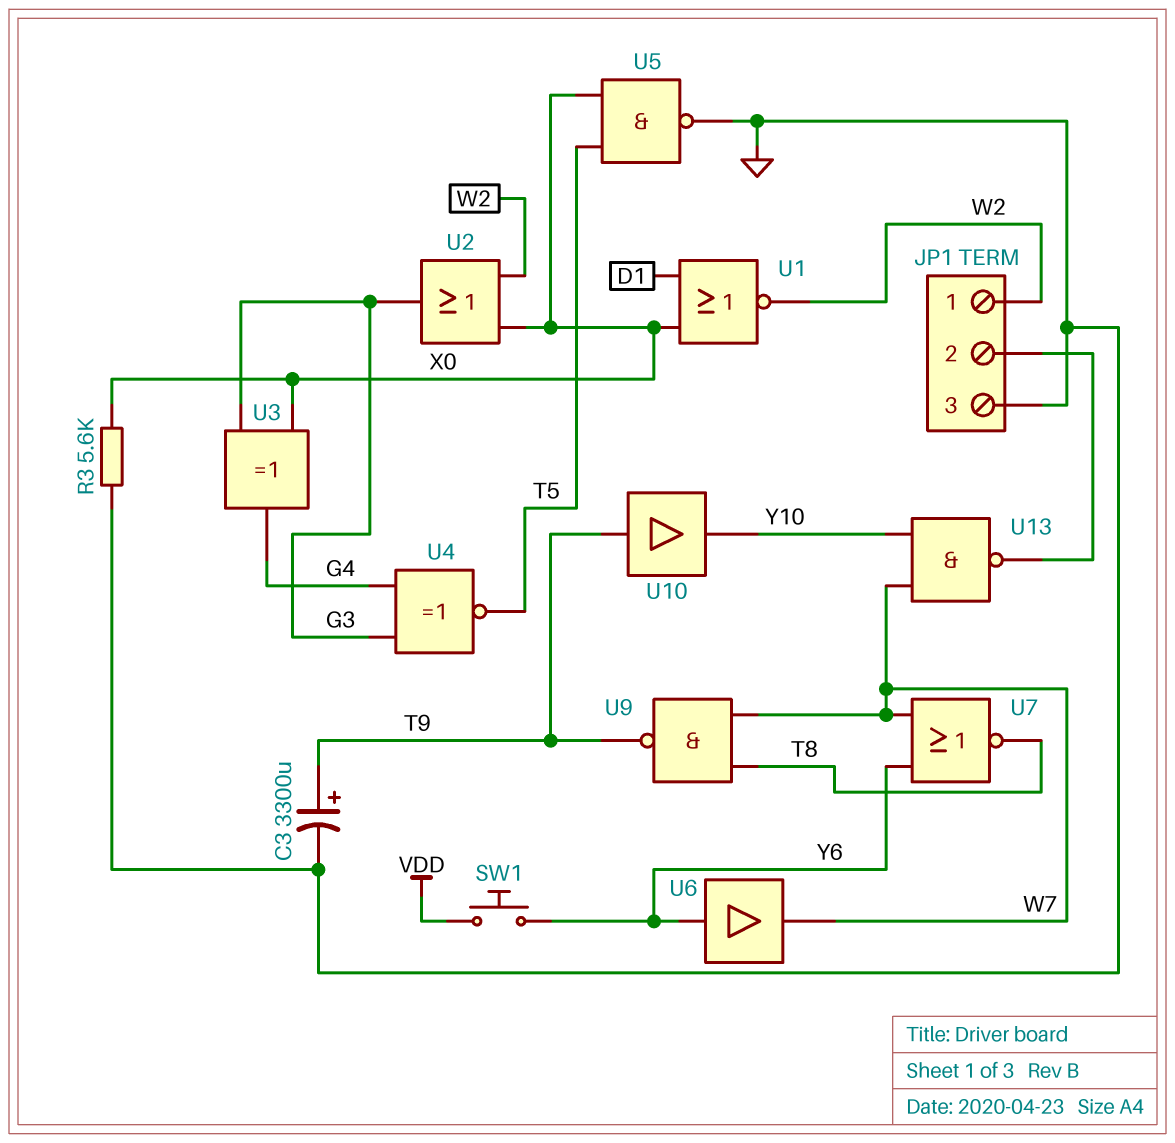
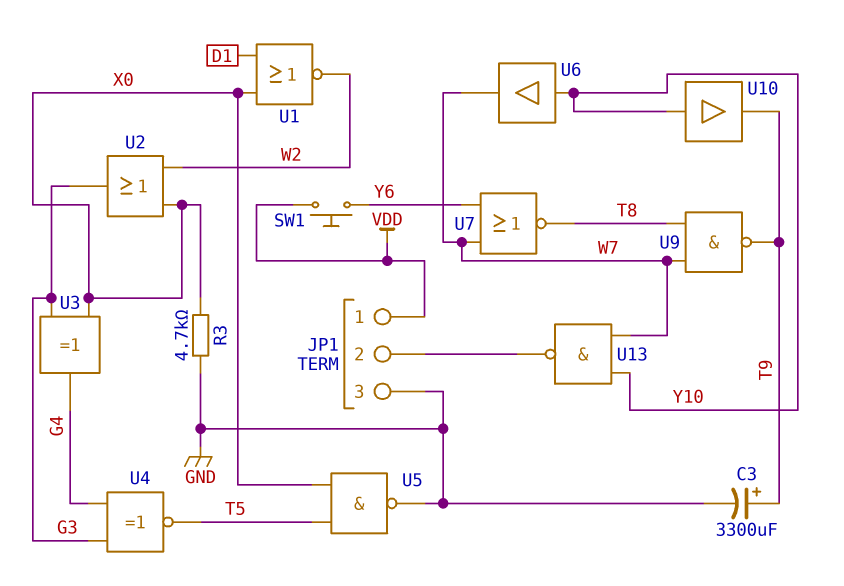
JP1 pin 1: W2 -> VDD
R3: 5.6k (GND, X0) -> 4.7k (GND, X0)
U6: buffer (in Y6, out W7) -> buffer (in Y10, out W7)
U10: buffer (in T9, out Y10) -> buffer (in Y10, out T9)

